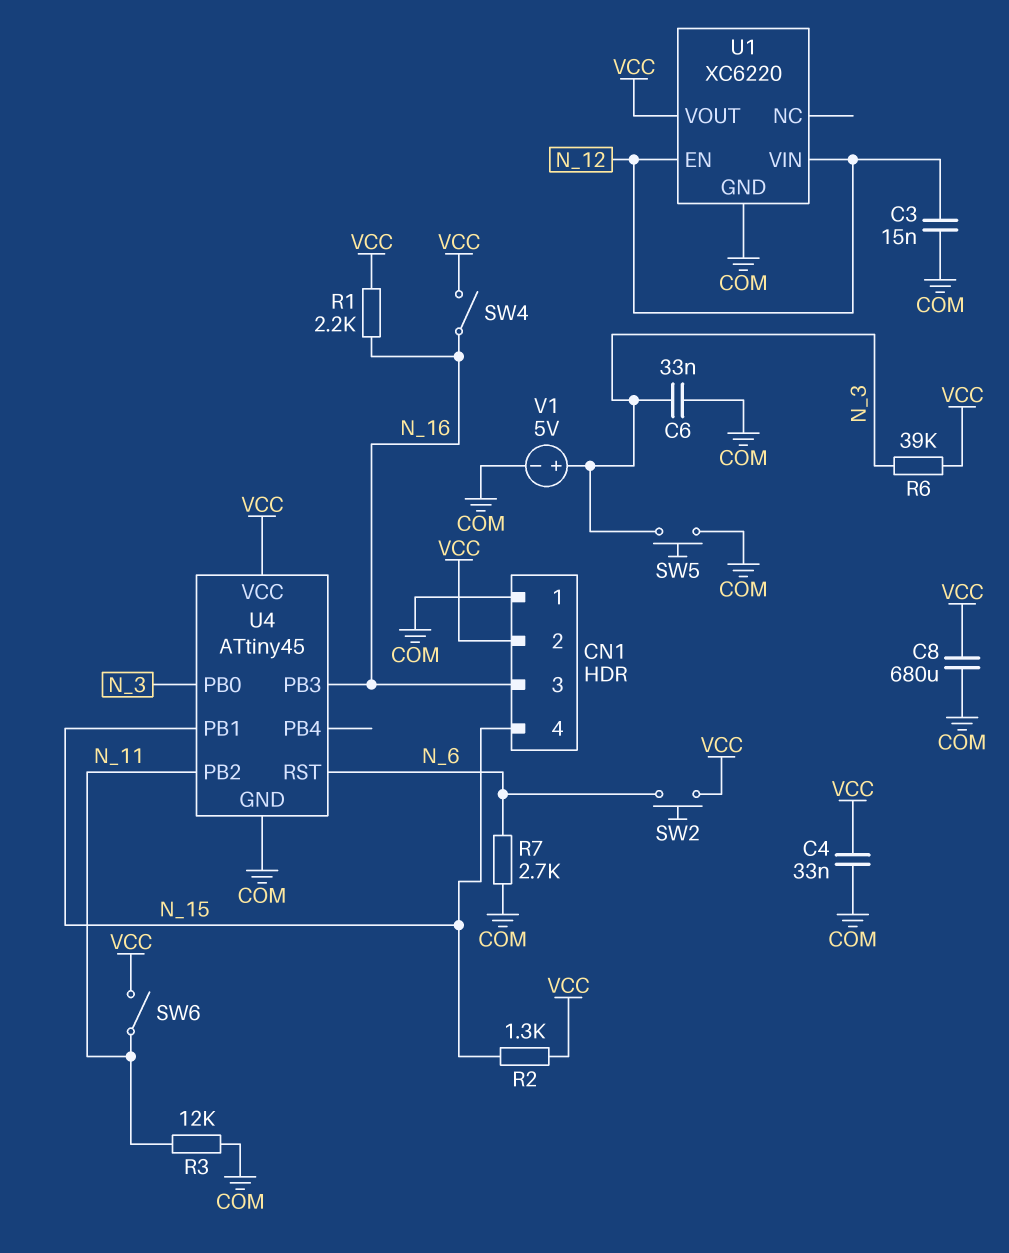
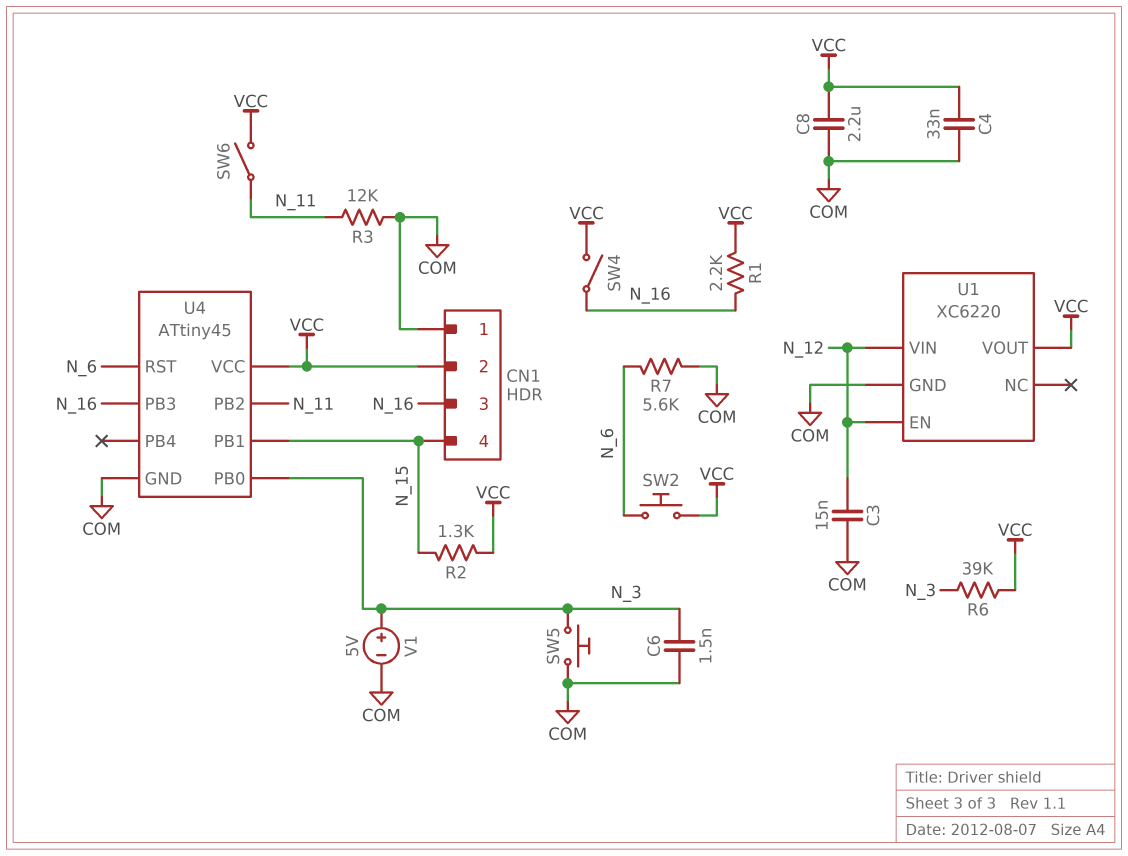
C6: 33nF (COM, N_3) -> 1.5nF (COM, N_3)
C8: 680uF (COM, VCC) -> 2.2uF (COM, VCC)
R7: 2.7k (COM, N_6) -> 5.6k (COM, N_6)

